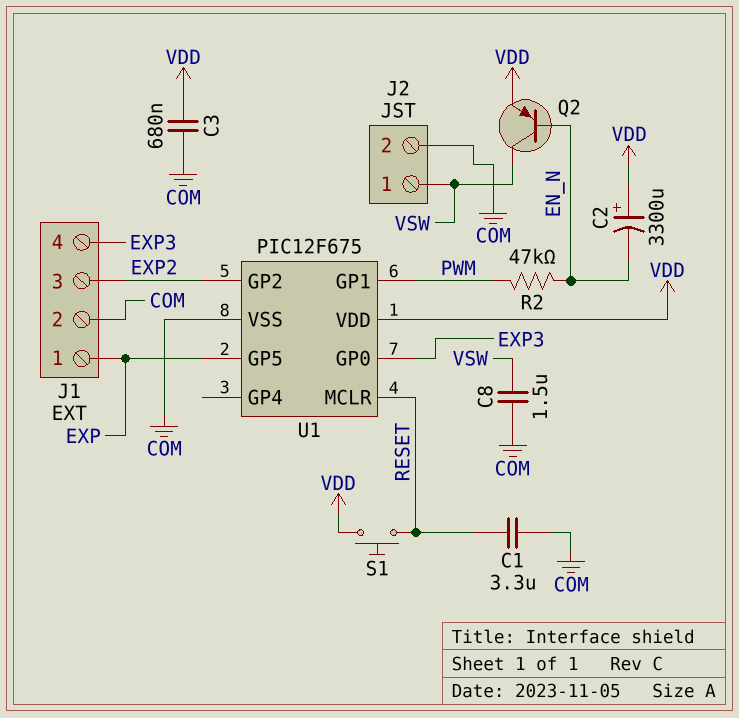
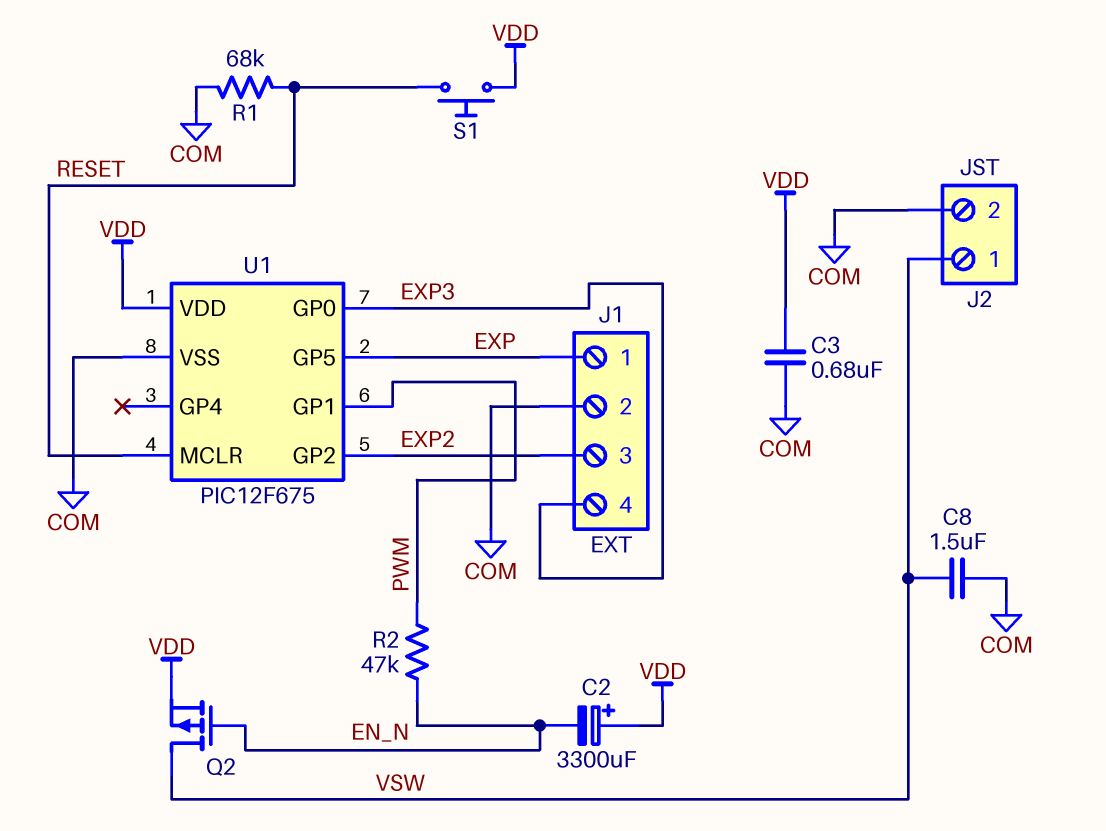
C1: 3.3uF (COM, RESET) -> none
Q2: PNP (B EN_N, C VSW, E VDD) -> PMOS (G EN_N, D VSW, S VDD)
R1: none -> 68k (COM, RESET)

